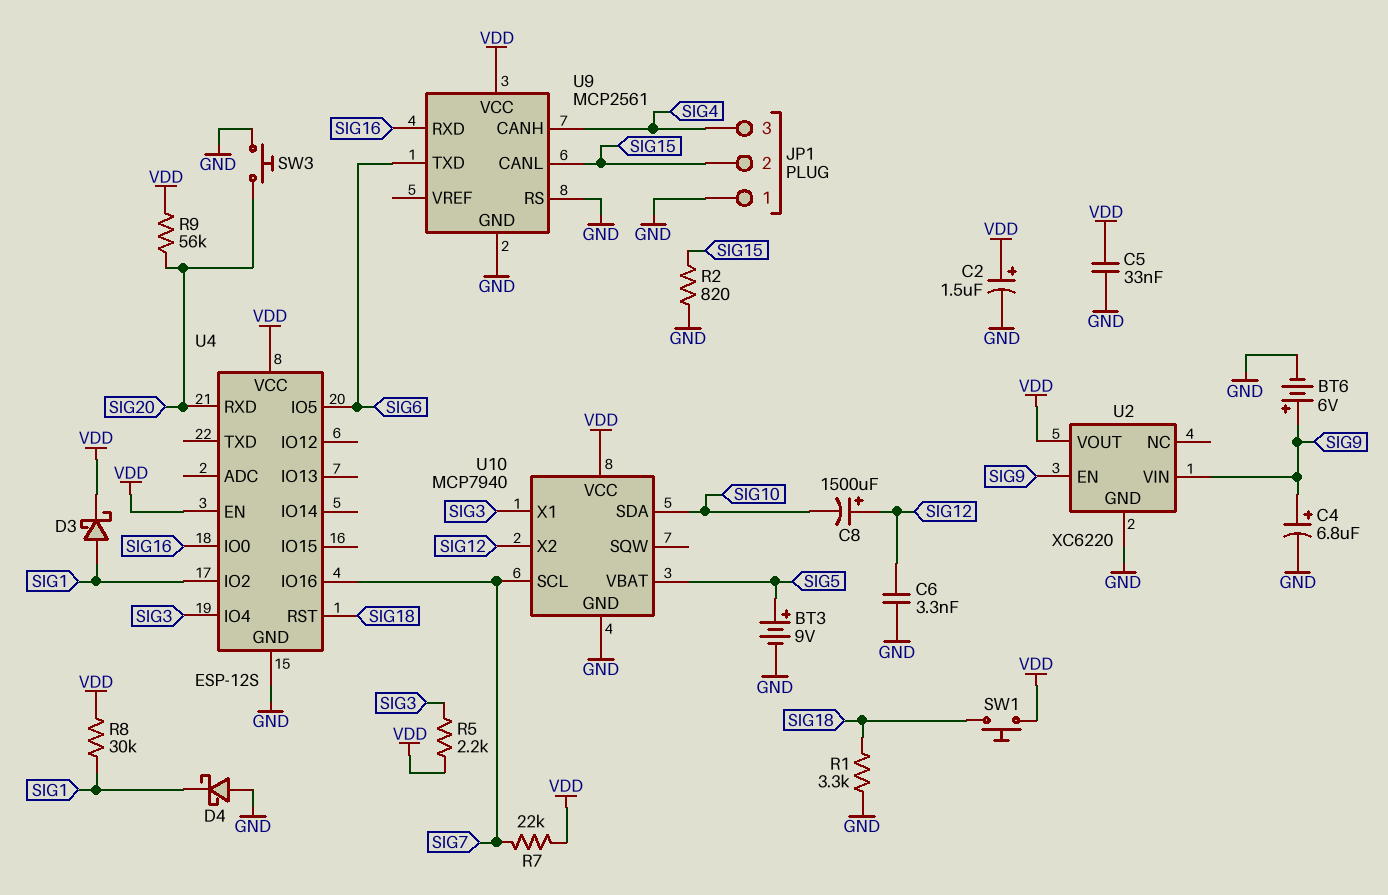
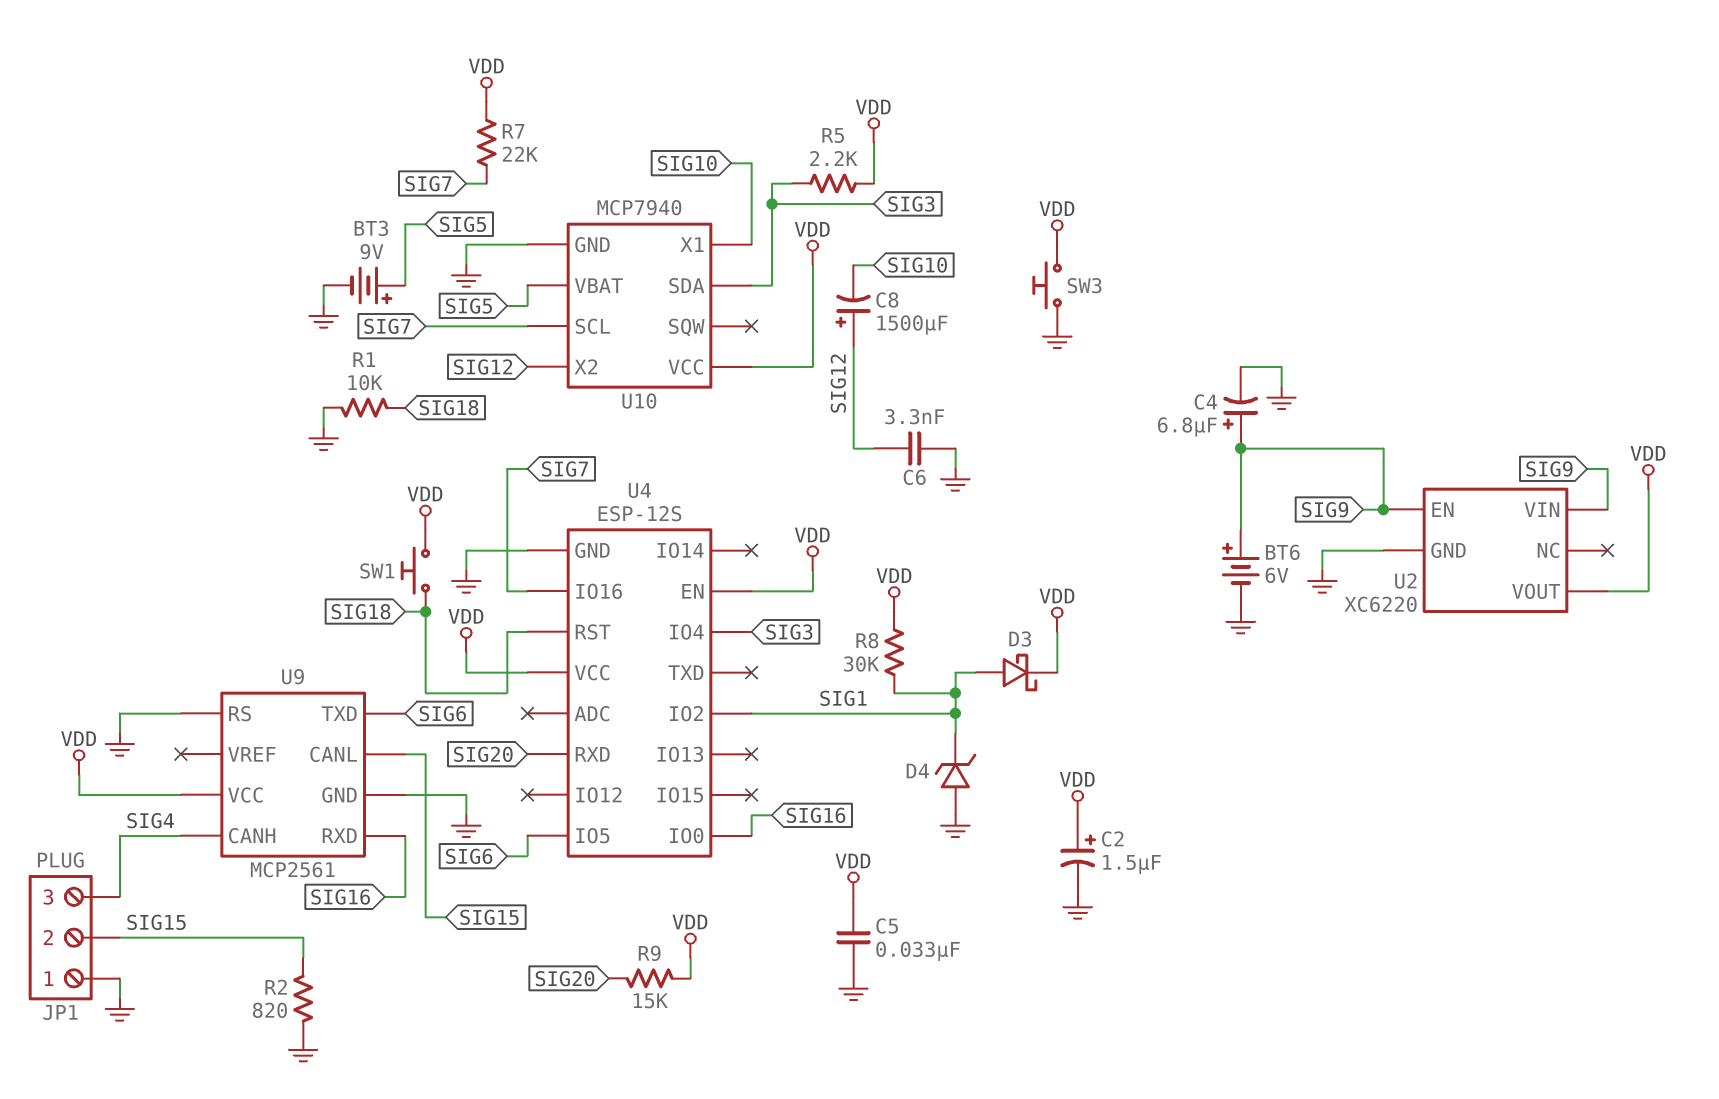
D4: schottky (A GND, K SIG1) -> zener (A GND, K SIG1)
R1: 3.3k (GND, SIG18) -> 10k (GND, SIG18)
R9: 56k (SIG20, VDD) -> 15k (SIG20, VDD)
SW3: button (GND, SIG20) -> button (GND, VDD)
U10 pin SDA: SIG10 -> SIG3
U10 pin X1: SIG3 -> SIG10

